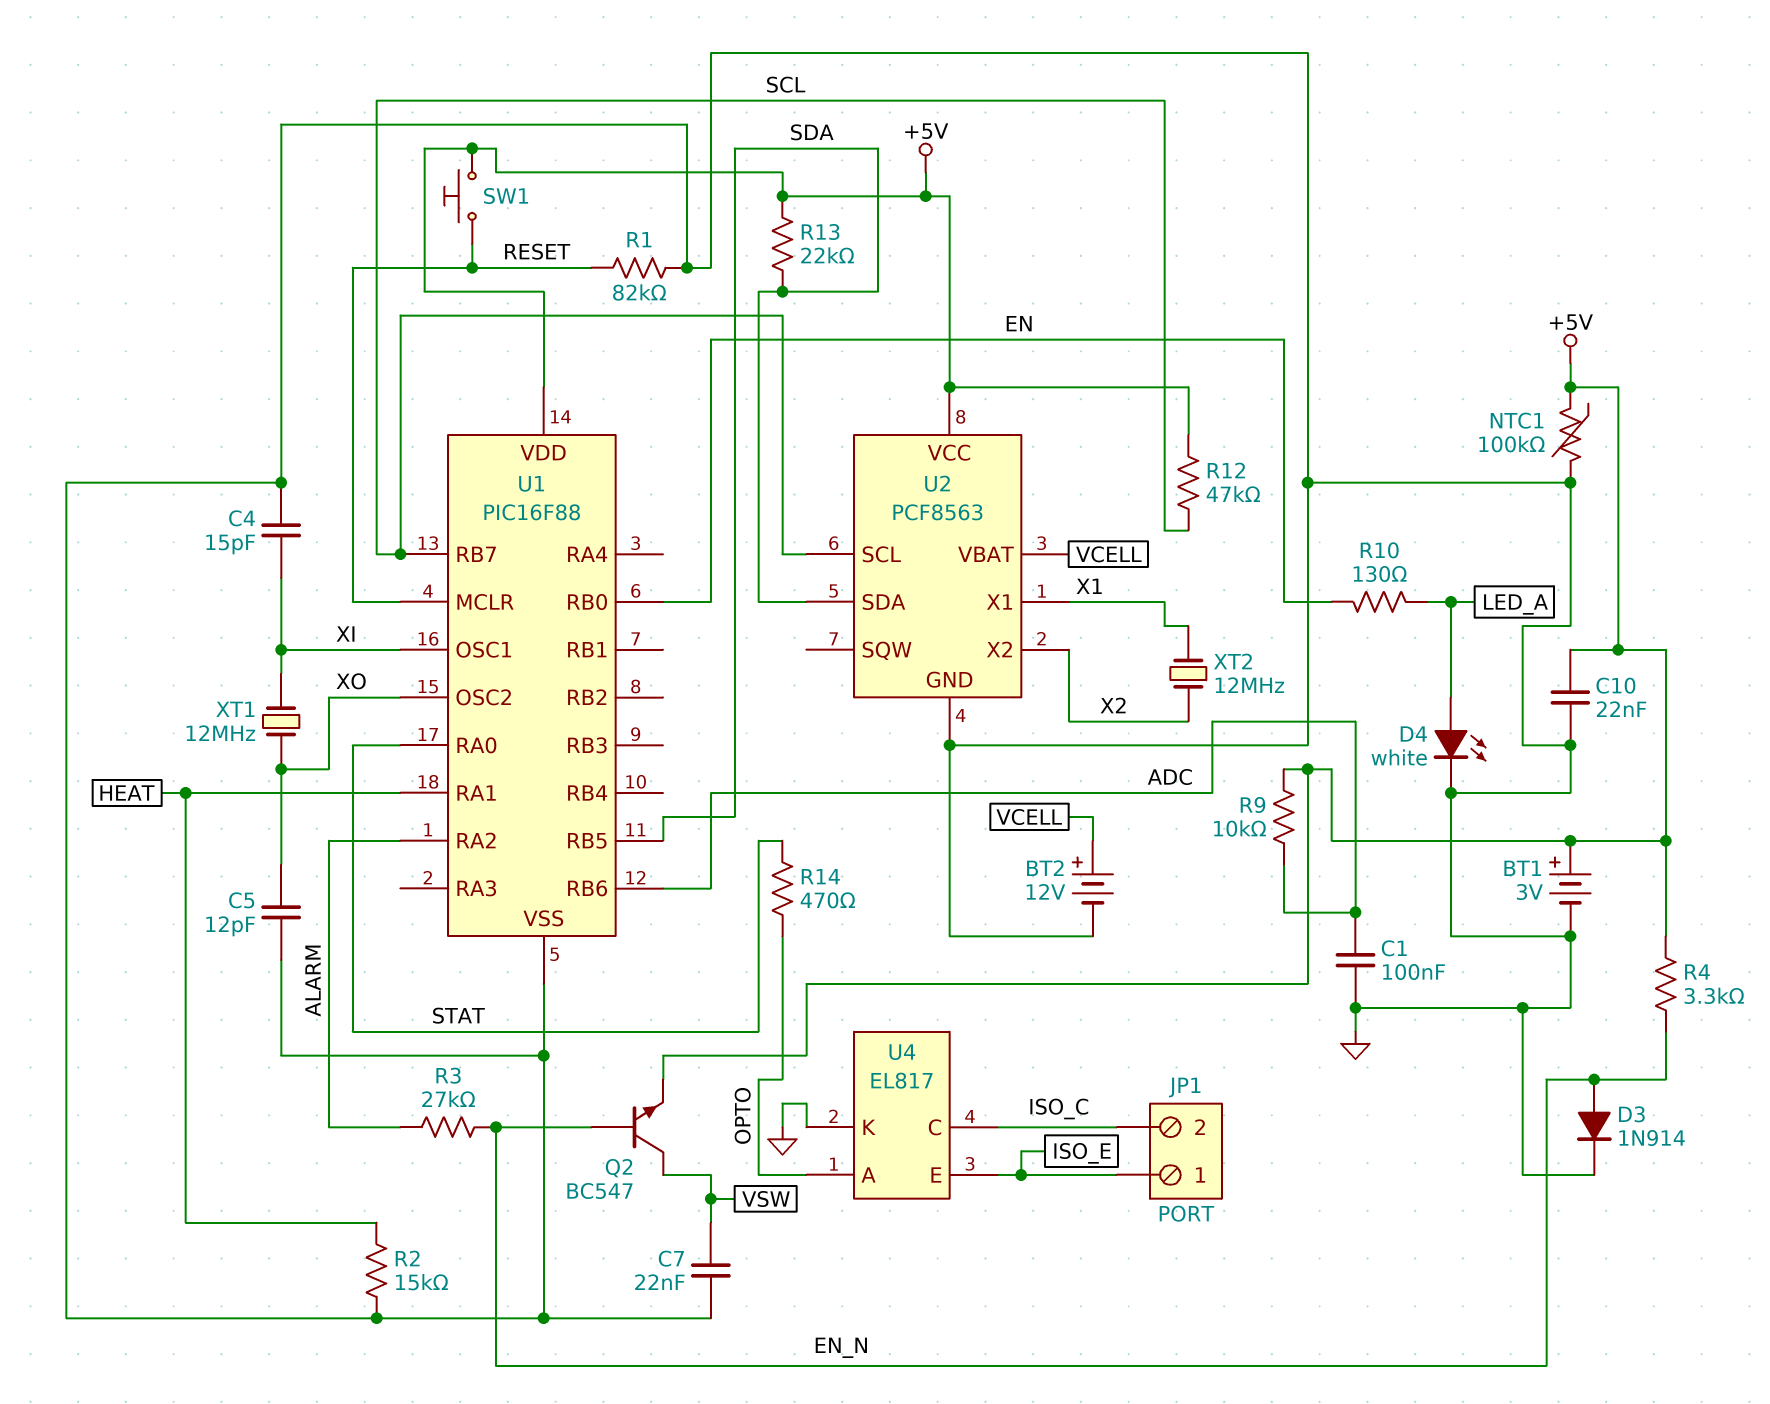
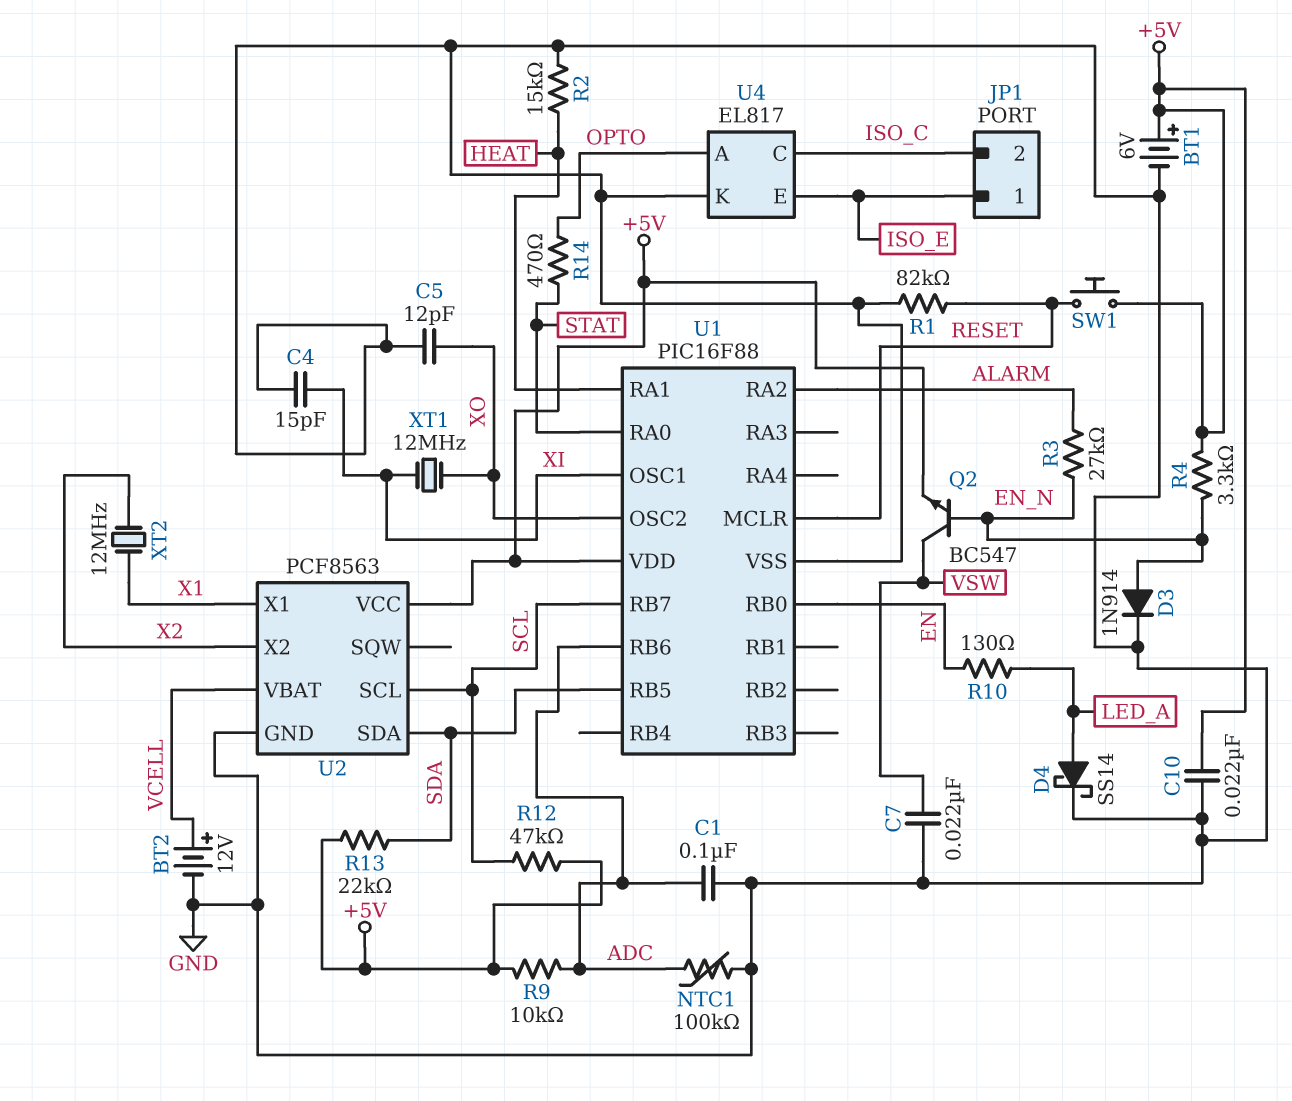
BT1: 3V (plus +5V, minus GND) -> 6V (plus +5V, minus GND)
D4: LED white (A LED_A, K GND) -> schottky SS14 (A LED_A, K GND)
NTC1: 100k (+5V, GND) -> 100k (ADC, GND)

